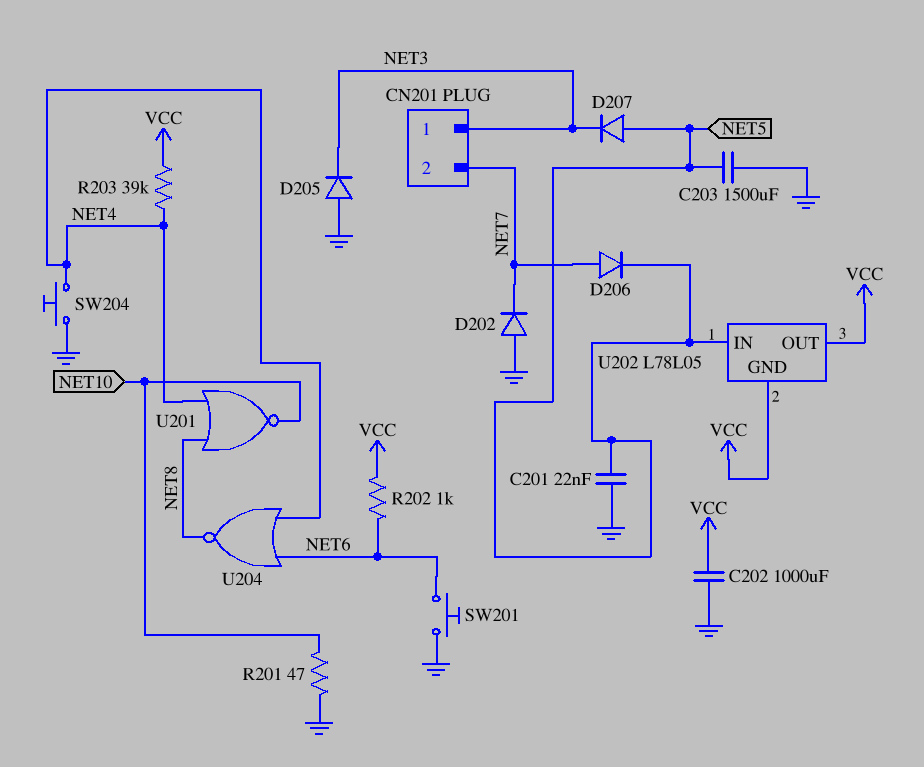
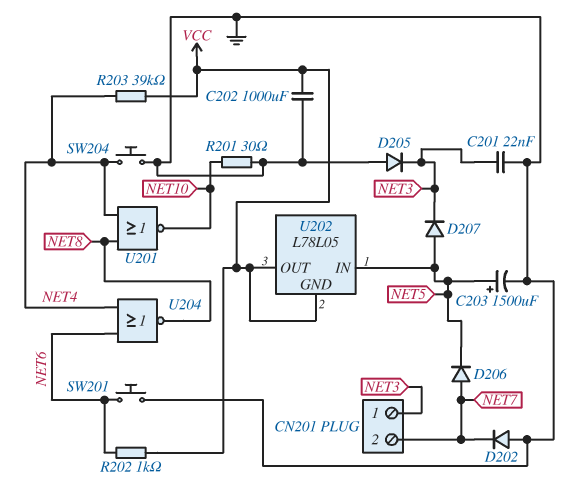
C201: 22nF (GND, NET5) -> 22nF (GND, NET3)
C203: 1500uF (GND, NET5) -> 1500uF (plus NET5, minus GND)
R201: 47 (GND, NET10) -> 30 (GND, NET10)

